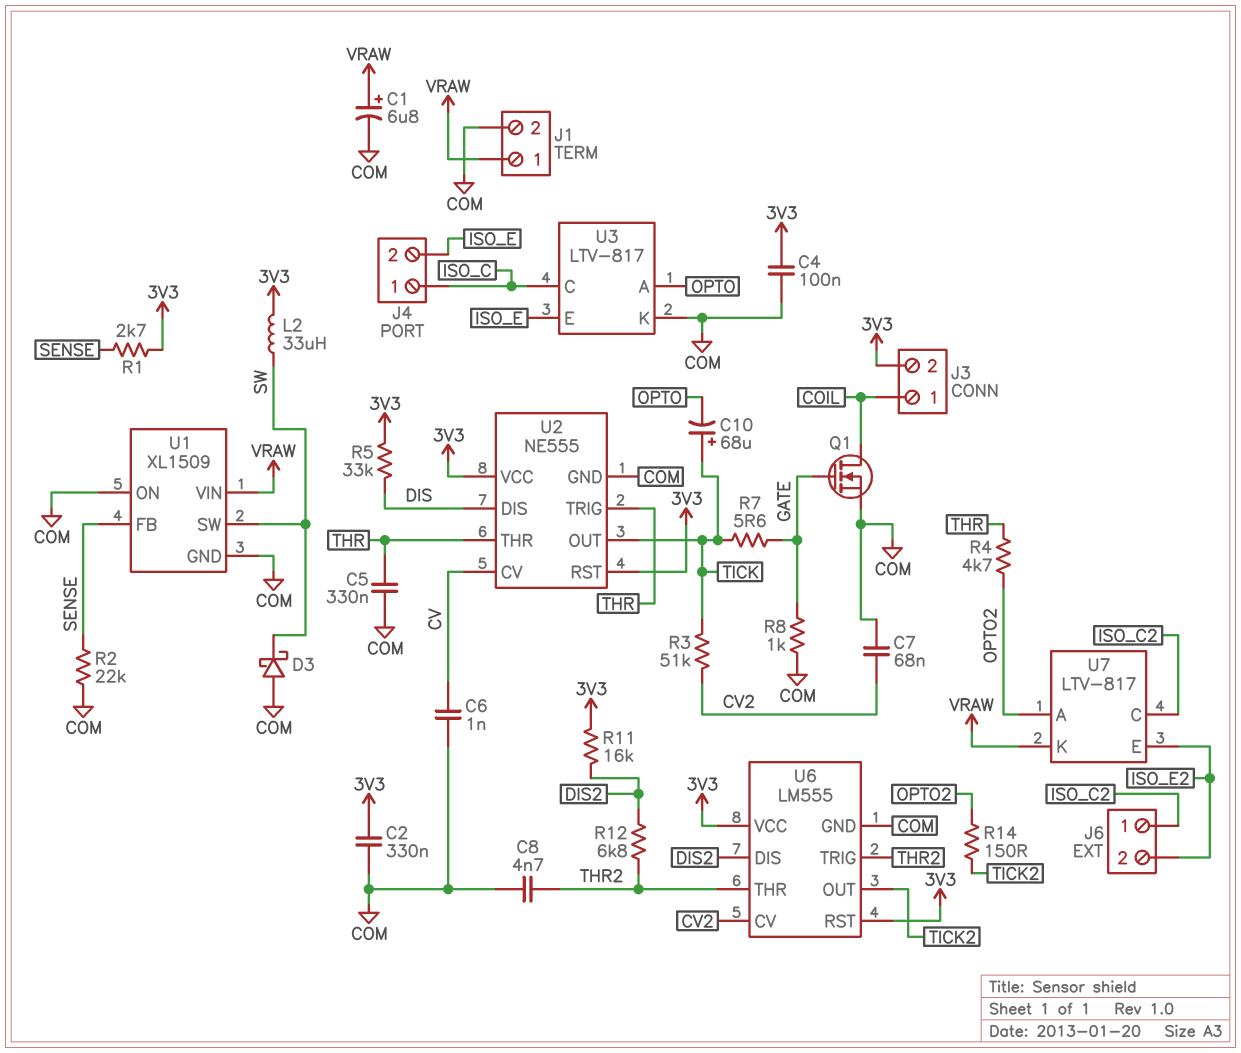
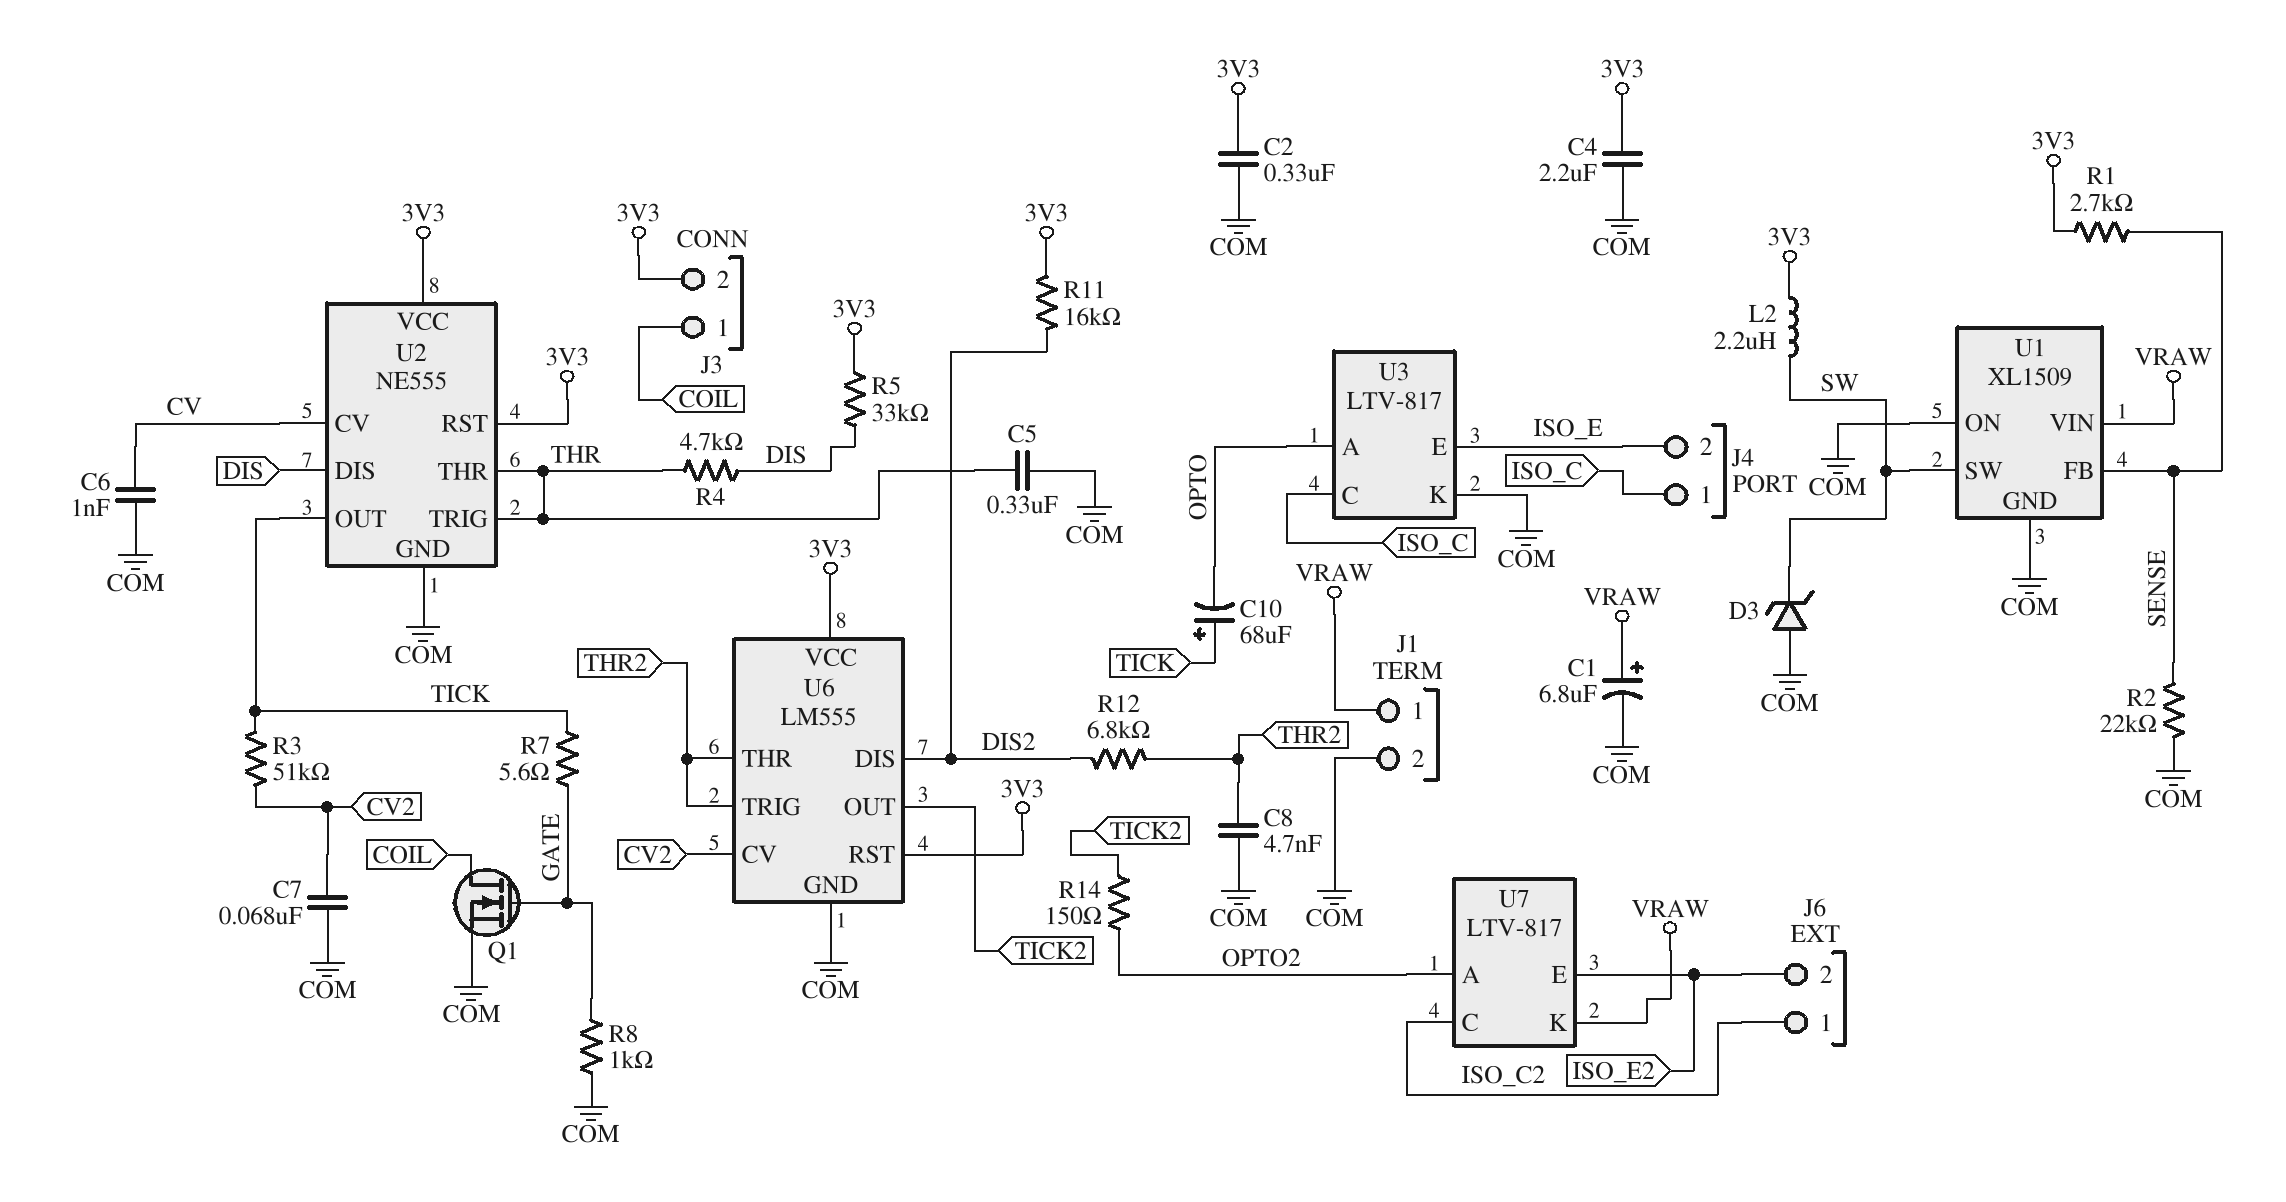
C4: 100nF (3V3, COM) -> 2.2uF (3V3, COM)
D3: schottky (A COM, K SW) -> zener (A COM, K SW)
L2: 33uH (3V3, SW) -> 2.2uH (3V3, SW)
R4: 4.7k (OPTO2, THR) -> 4.7k (DIS, THR)

